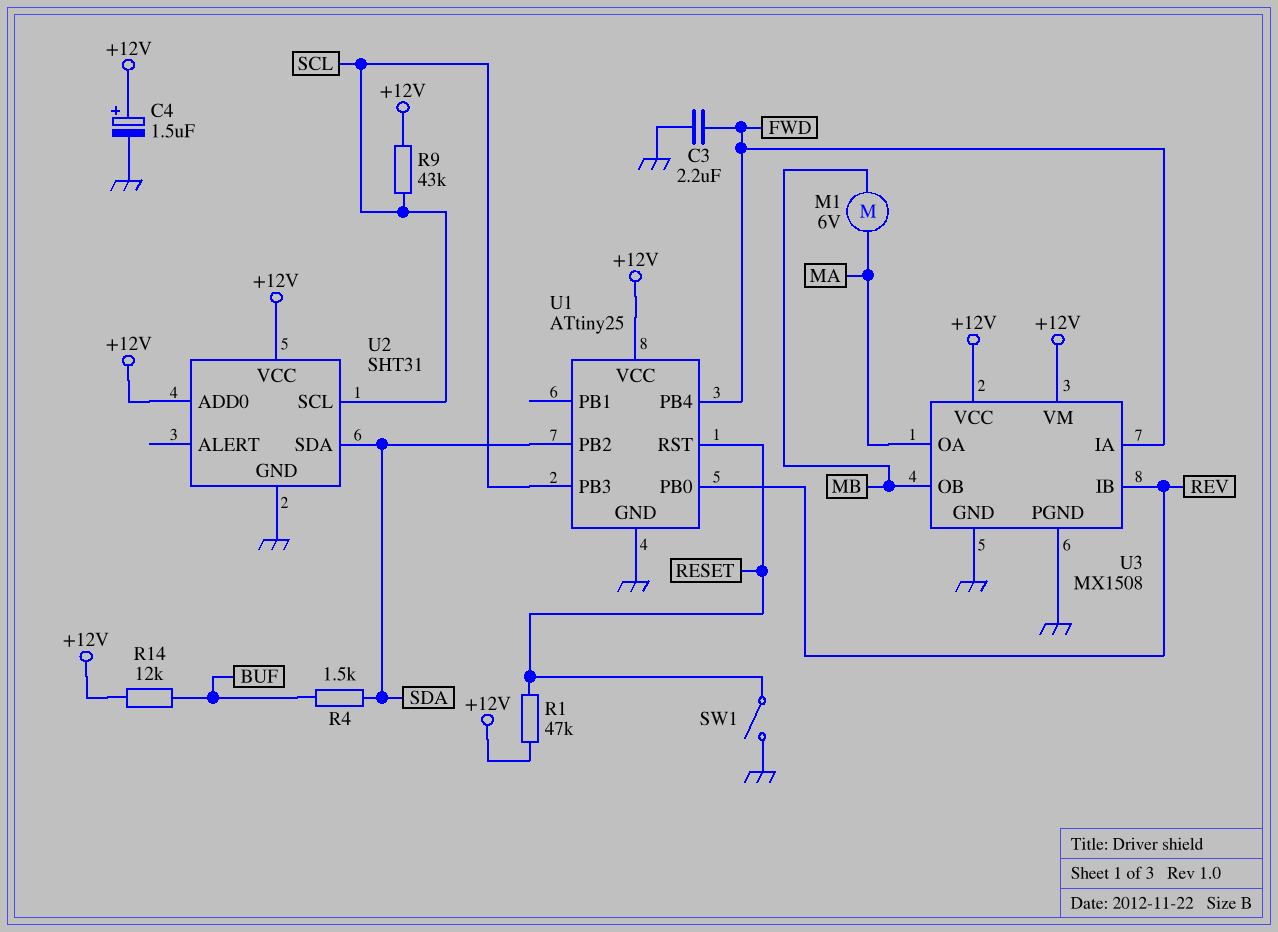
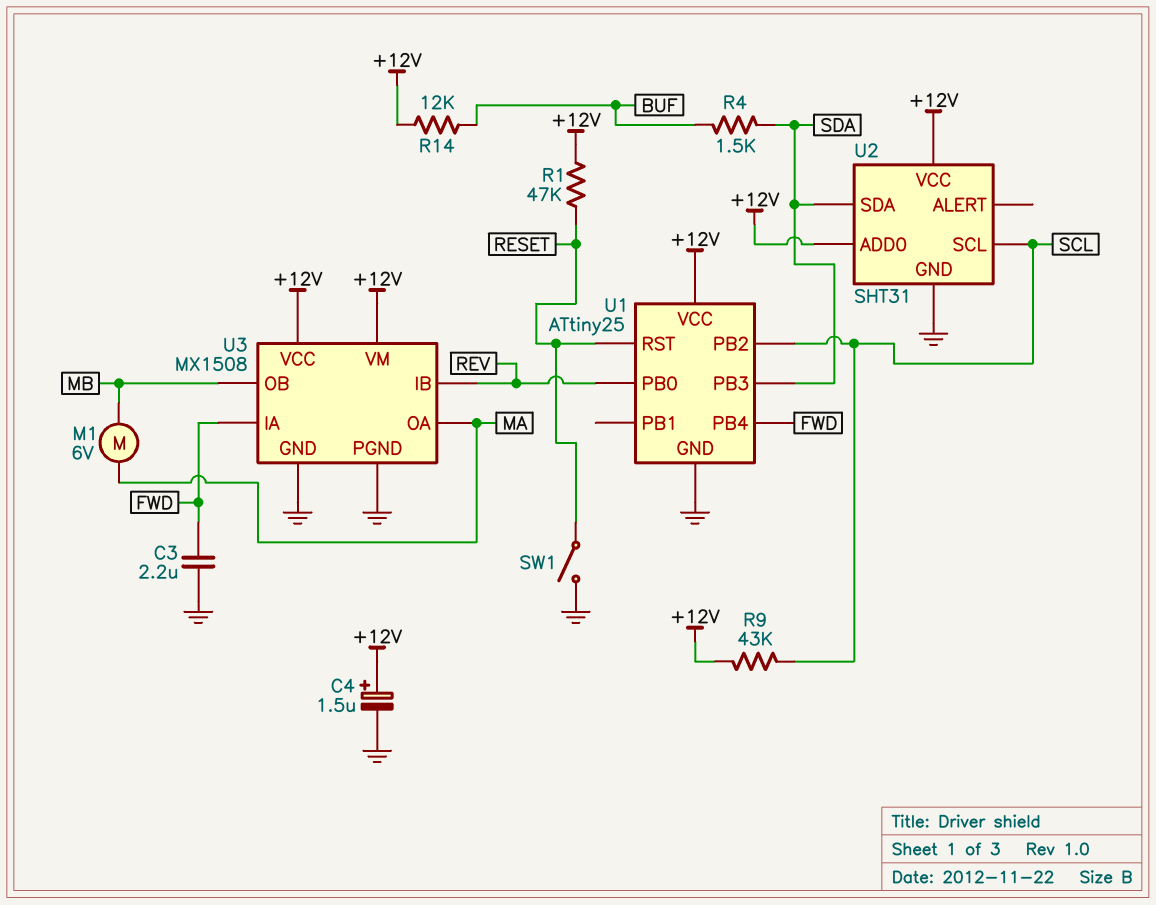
U1 pin PB2: SDA -> SCL
U1 pin PB3: SCL -> SDA

